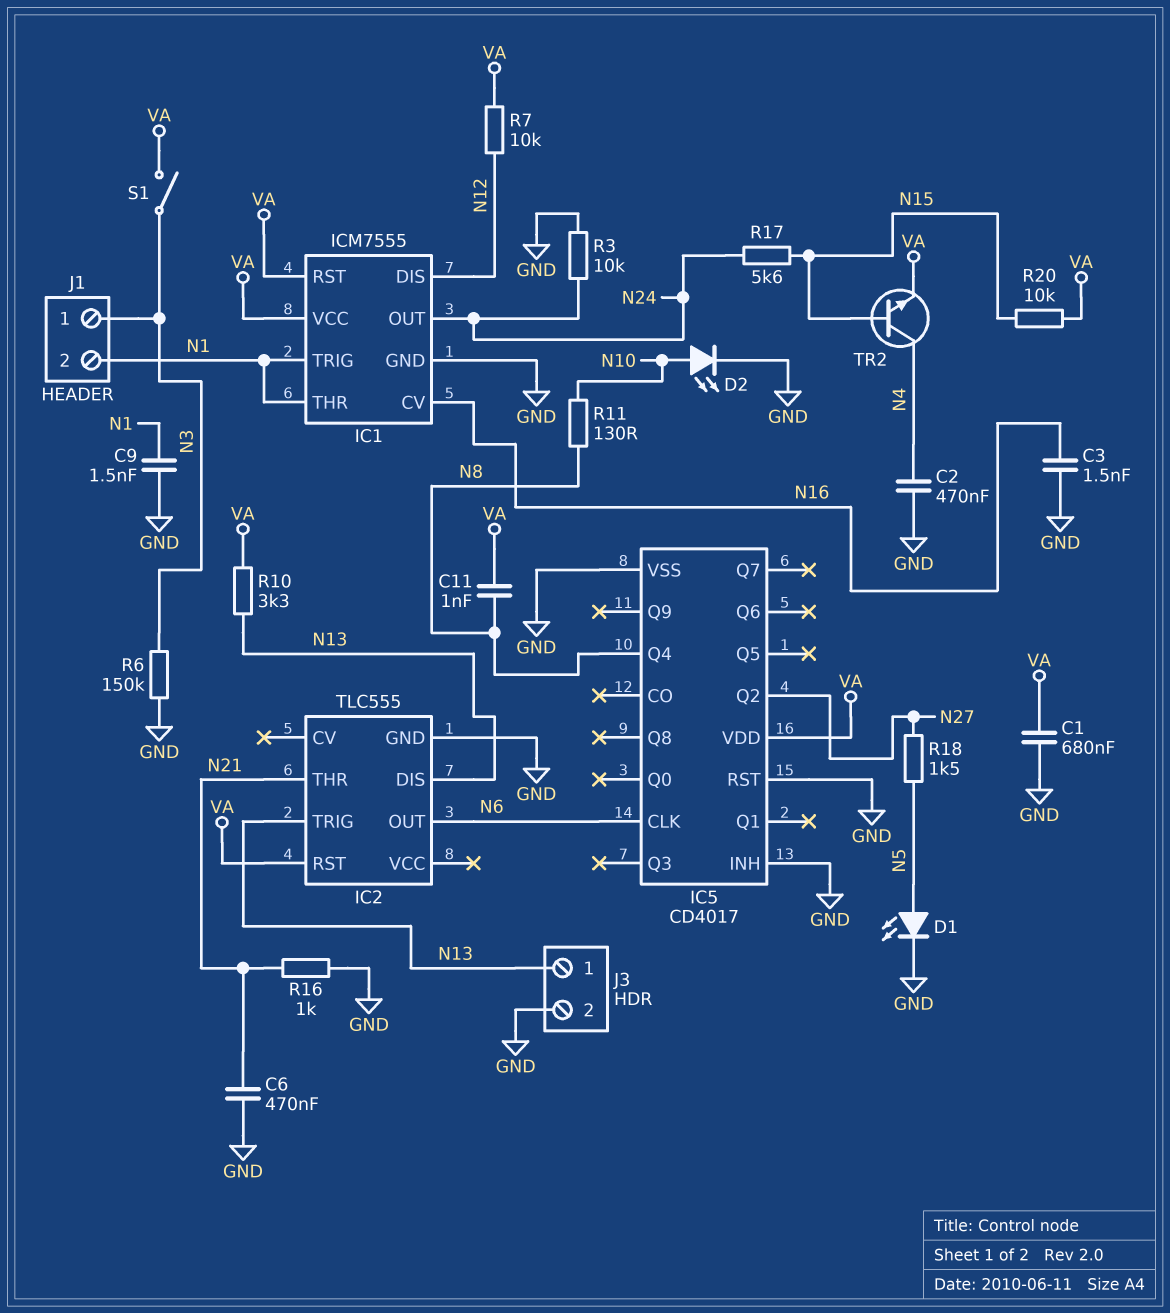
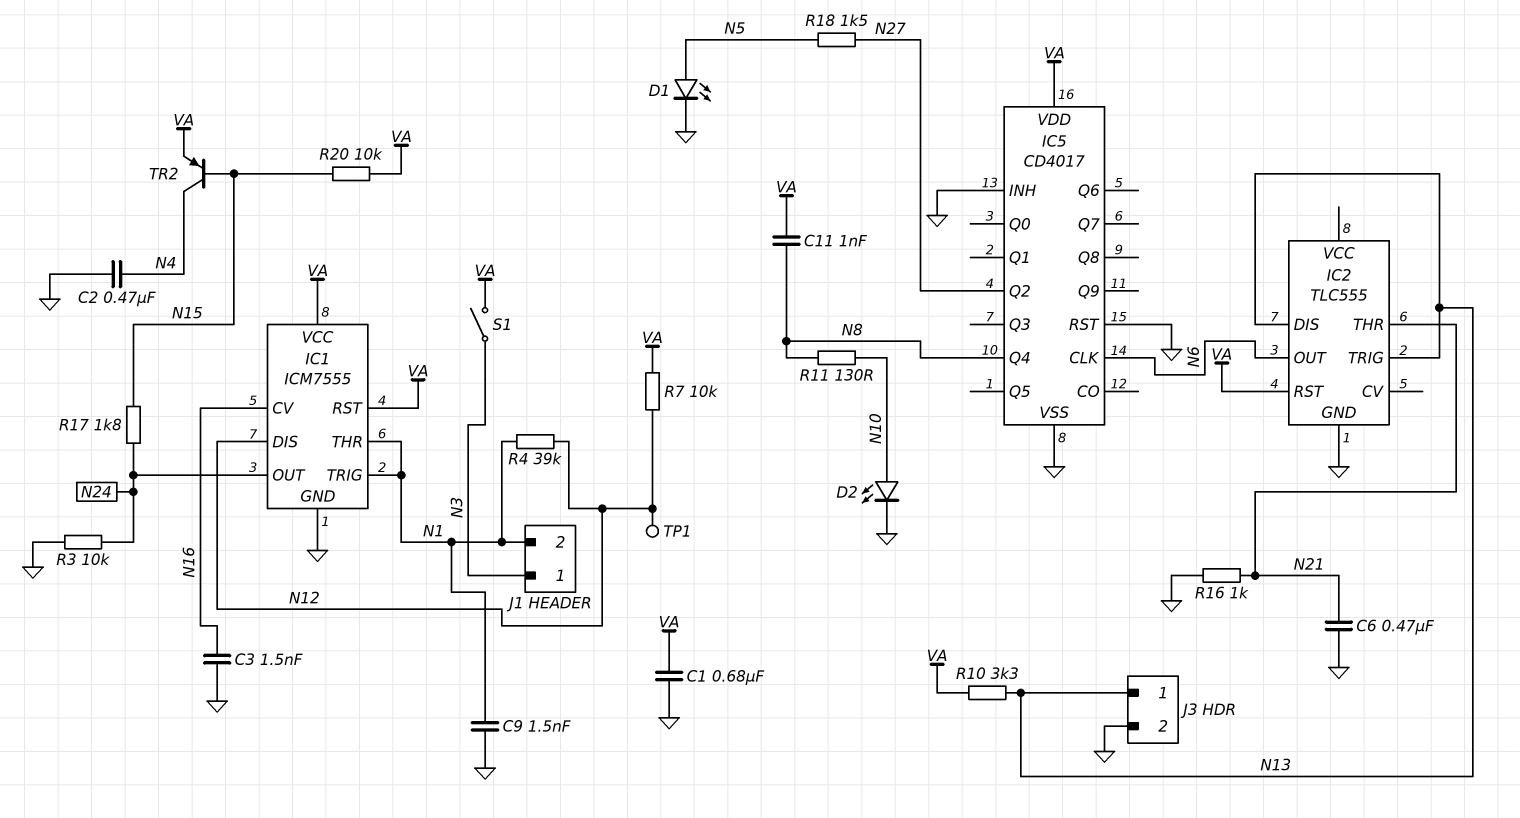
R4: none -> 39k (N1, N12)
R6: 150k (GND, N3) -> none
R17: 5.6k (N15, N24) -> 1.8k (N15, N24)
TP1: none -> test point (N12)
TR2: NPN (B N15, C N4, E VA) -> PNP (B N15, C N4, E VA)

